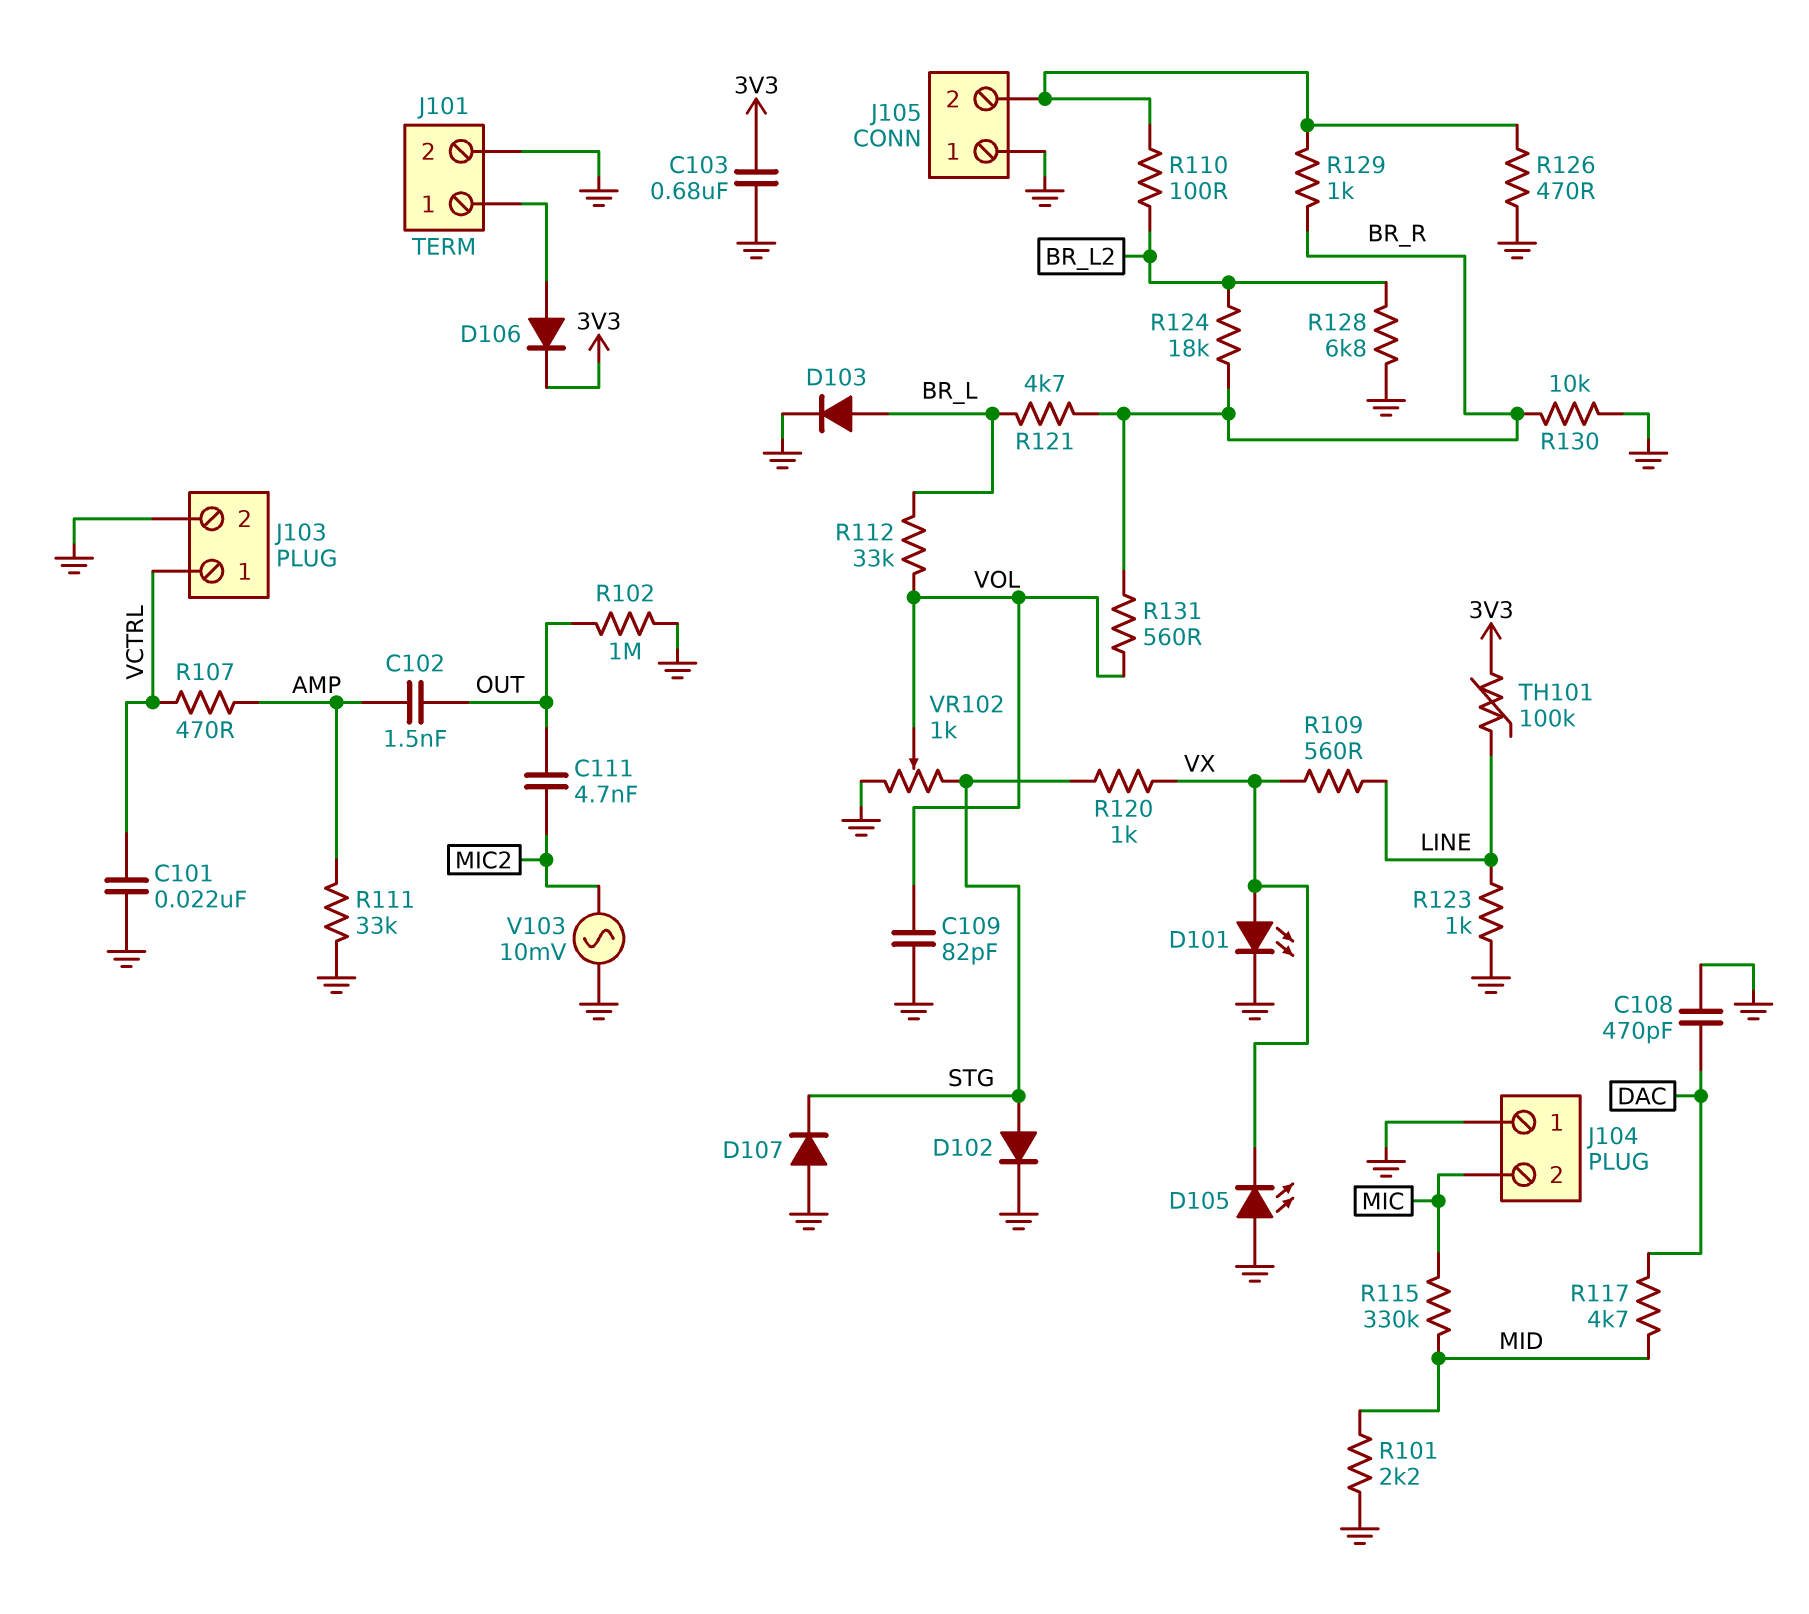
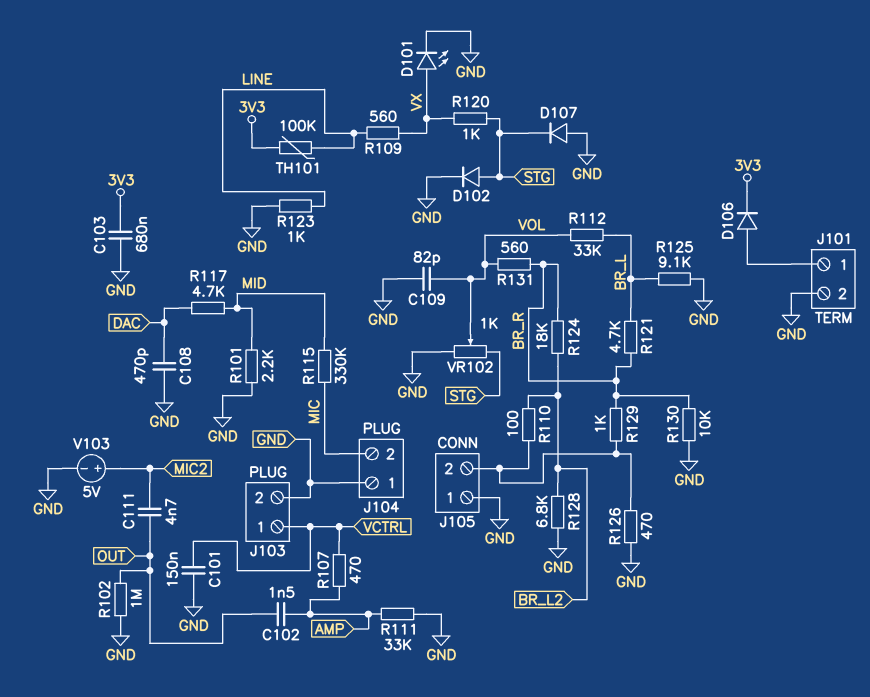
C101: 22nF (GND, VCTRL) -> 150nF (GND, VCTRL)
D103: diode (A BR_L, K GND) -> none
D105: LED (A GND, K VX) -> none
R125: none -> 9.1k (BR_L, GND)
V103: AC 10mV (GND, MIC2) -> 5V (plus MIC2, minus GND)

